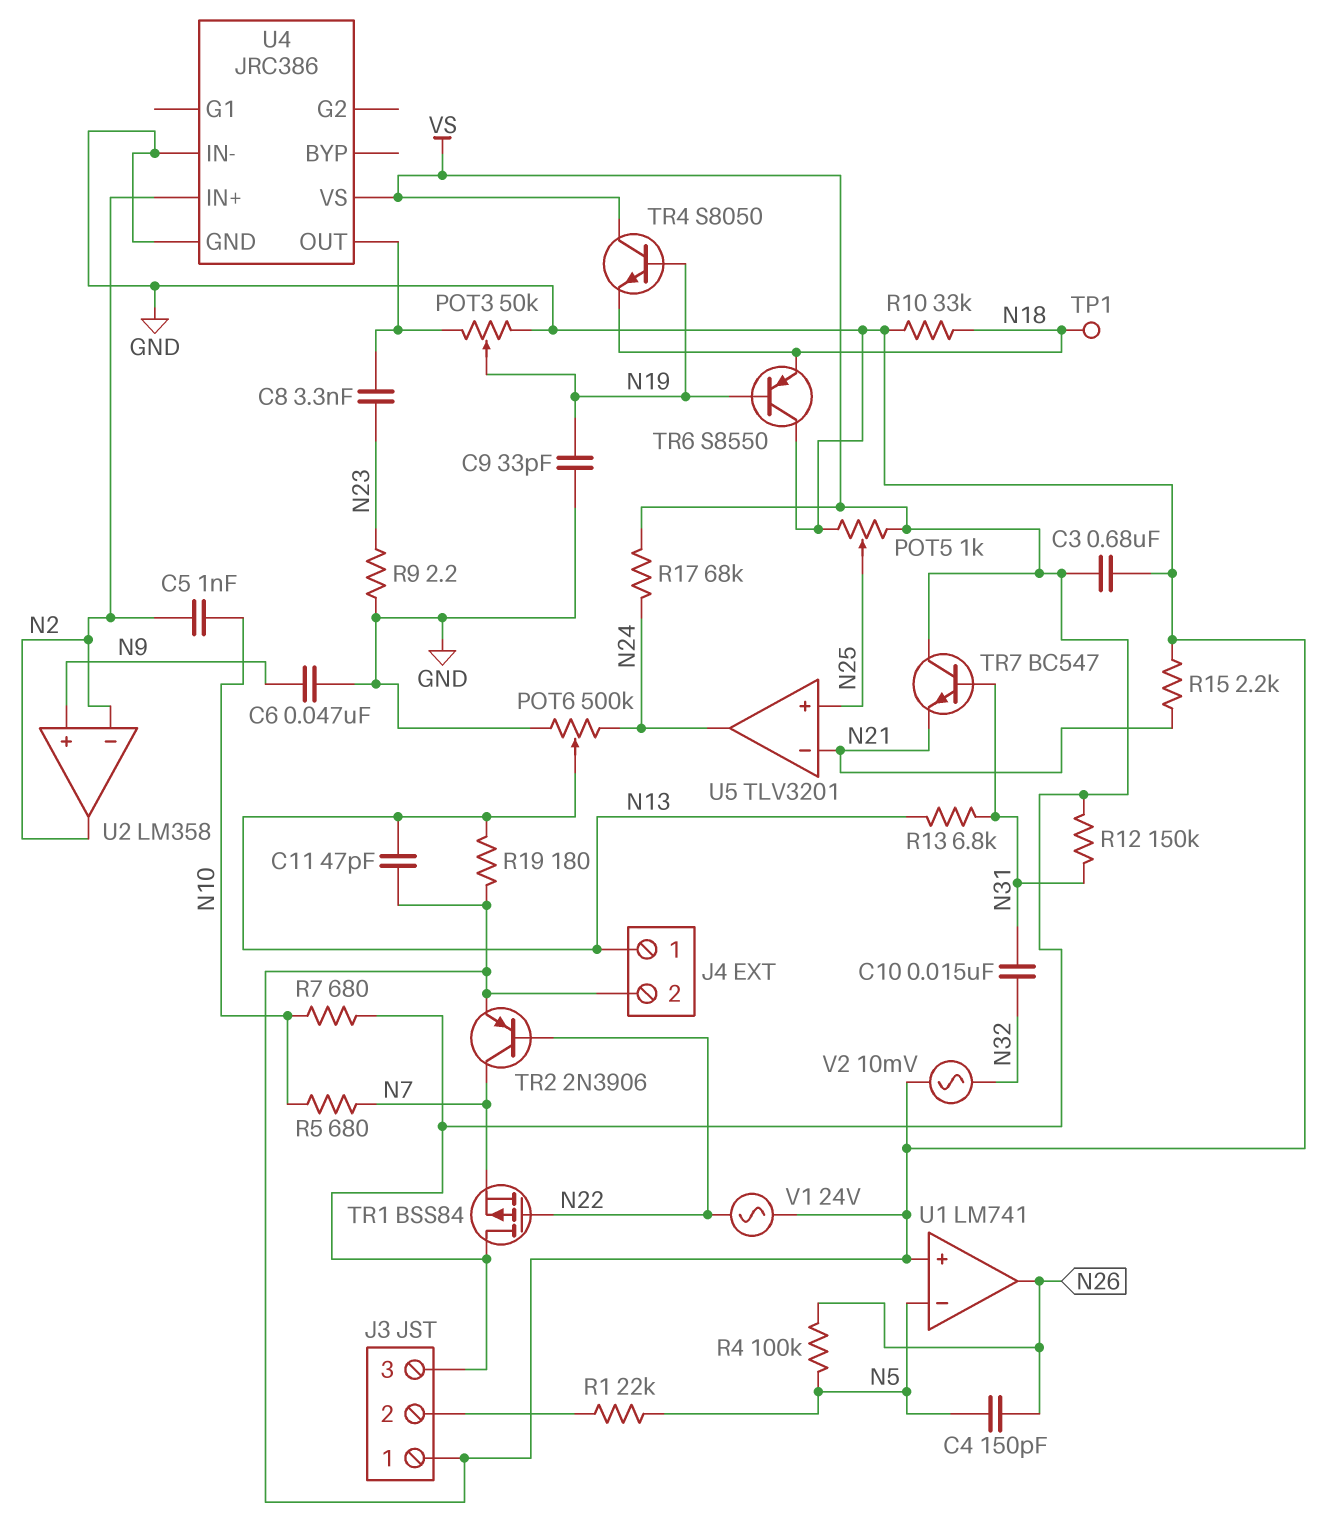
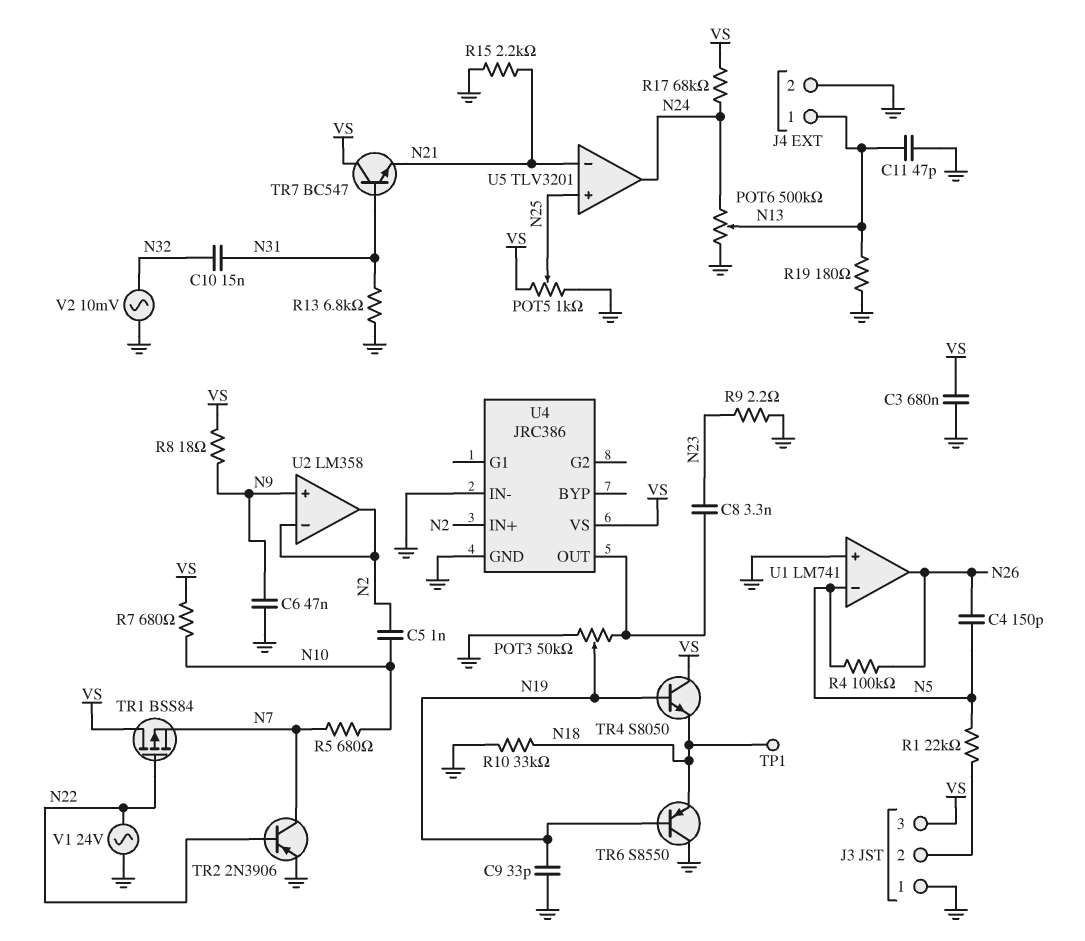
R8: none -> 18 (N9, VS)
R12: 150k (N31, VS) -> none
R13: 6.8k (N13, N31) -> 6.8k (GND, N31)

